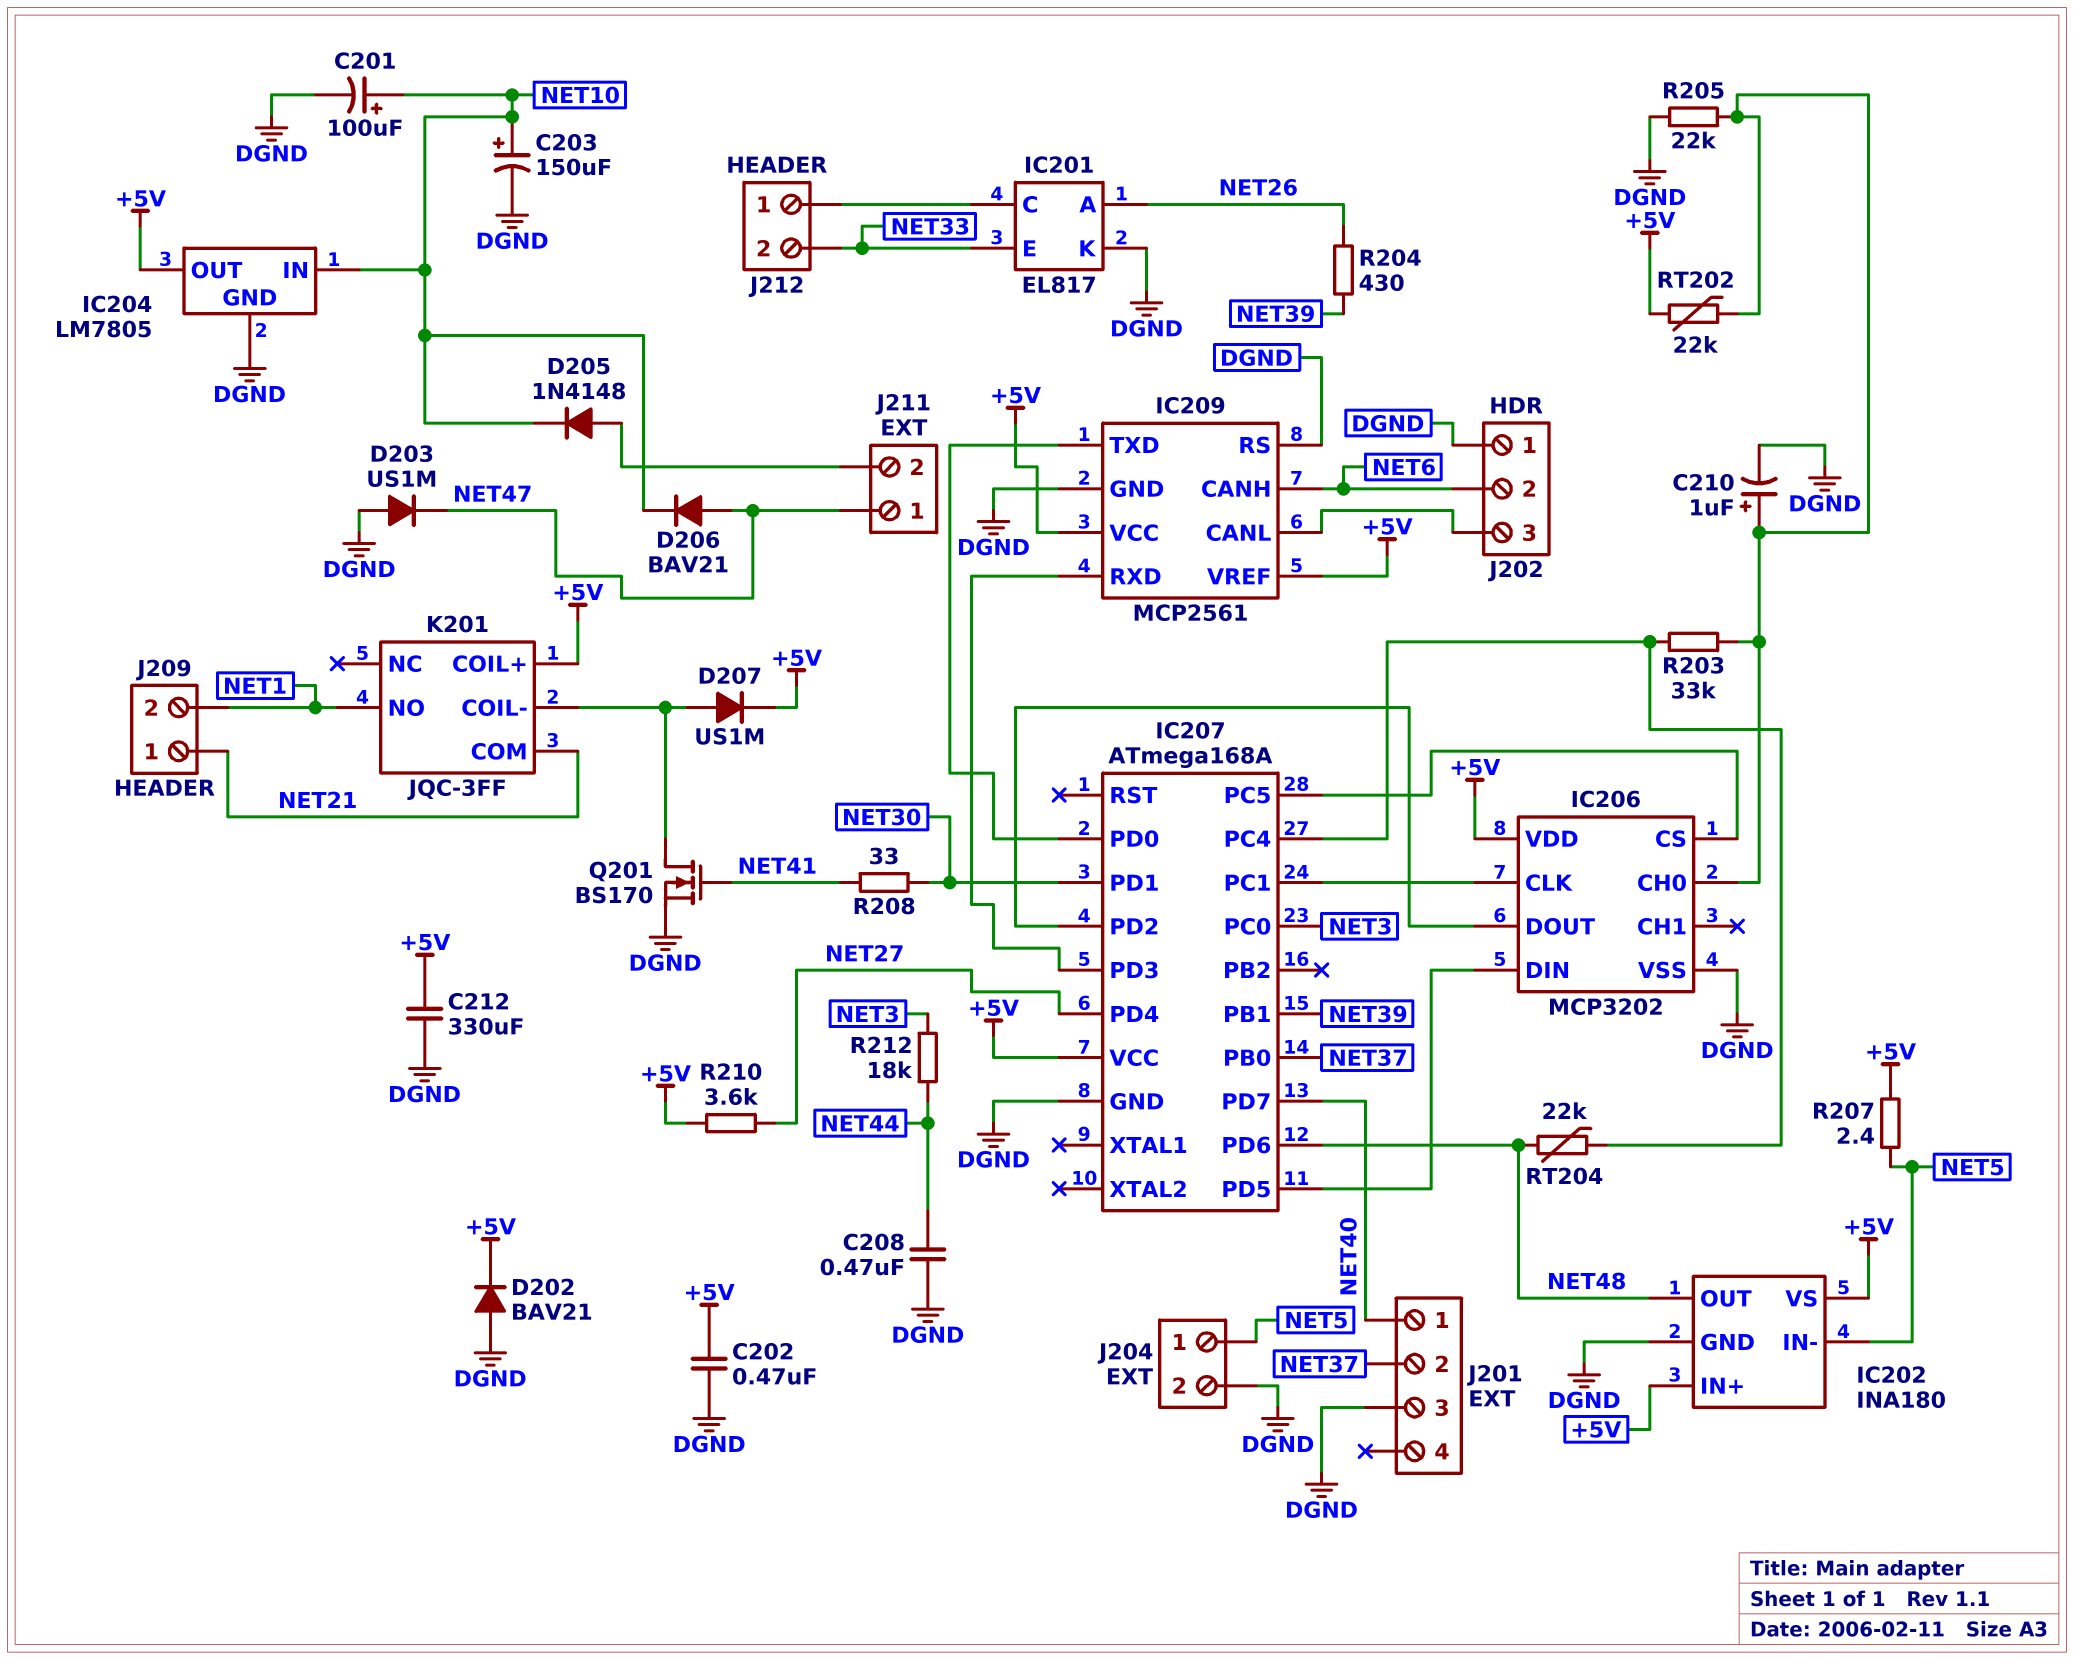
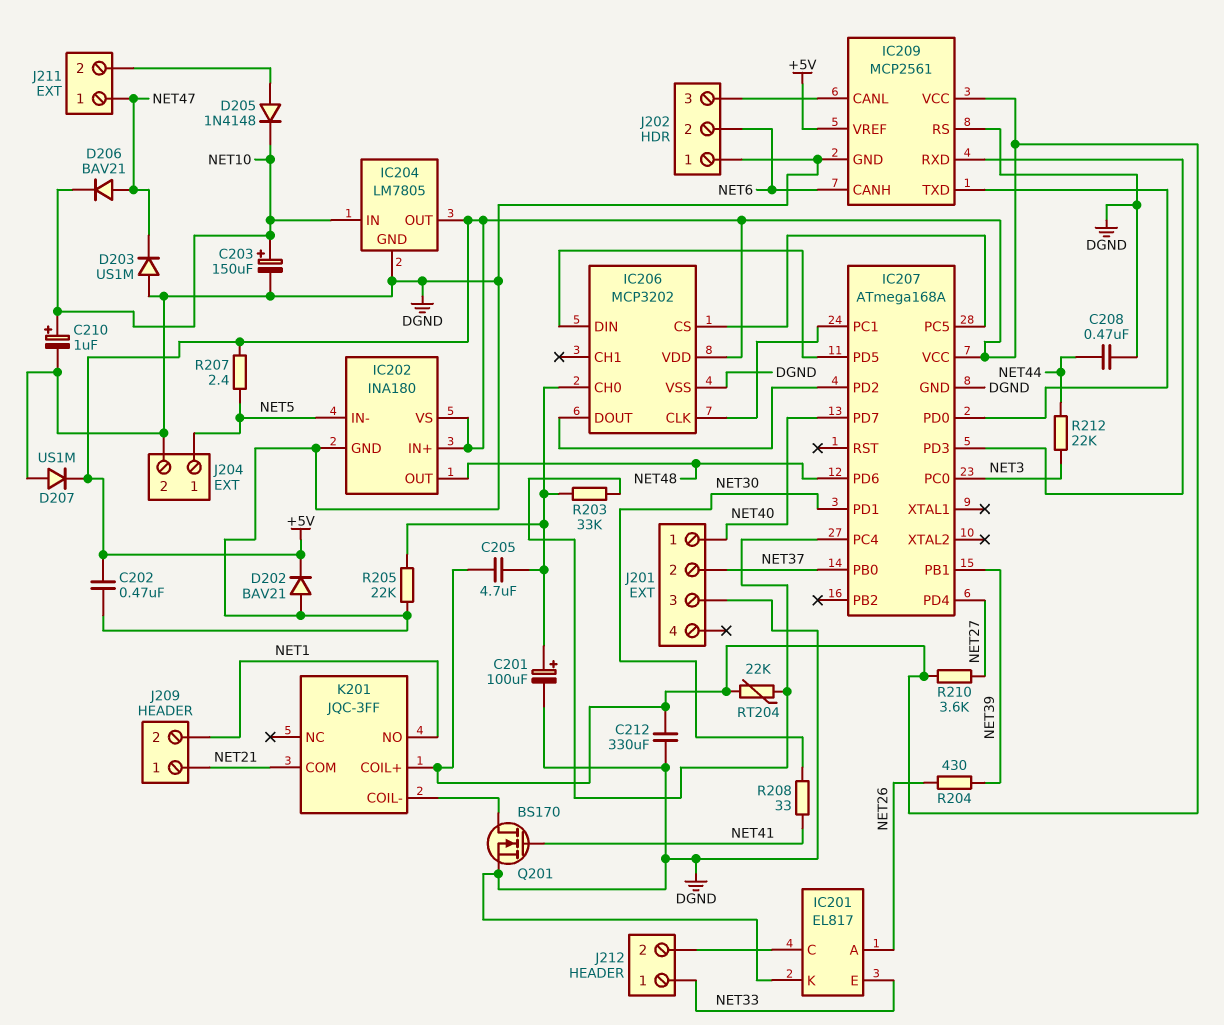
C201: 100uF (plus NET10, minus DGND) -> 100uF (plus IC206/CH0, minus DGND)
C205: none -> 4.7uF (+5V, IC206/CH0)
C210: 1uF (plus IC206/CH0, minus DGND) -> 1uF (plus NET10, minus DGND)
D207: diode US1M (A K201/COIL-, K +5V) -> diode US1M (A DGND, K +5V)
J212 pin 1: IC201/C -> NET33
J212 pin 2: NET33 -> IC201/C
R212: 18k (NET3, NET44) -> 22k (NET3, NET44)
RT202: 22k (+5V, IC206/CH0) -> none
RT204: 22k (IC207/PC4, NET48) -> 22k (+5V, IC207/PC4)

